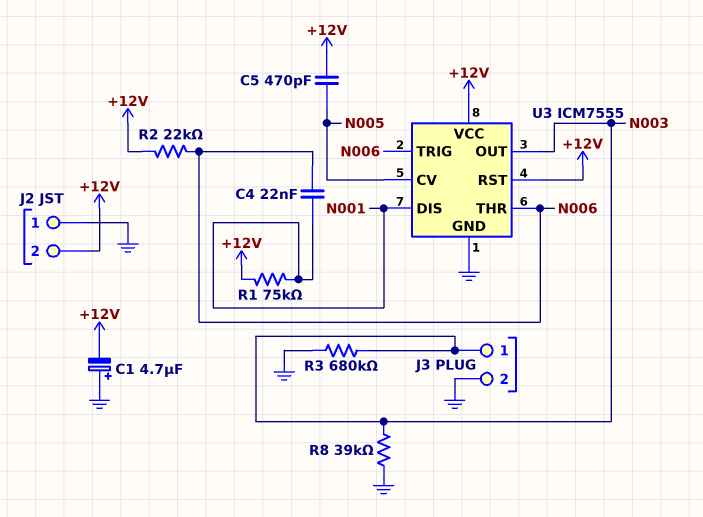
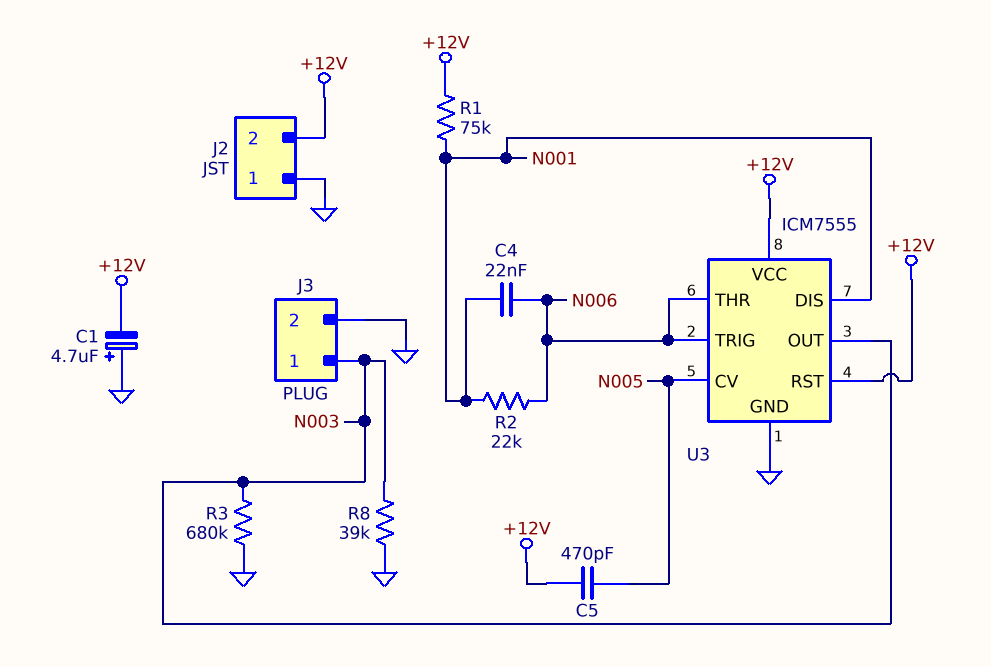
R2: 22k (+12V, N006) -> 22k (N001, N006)

